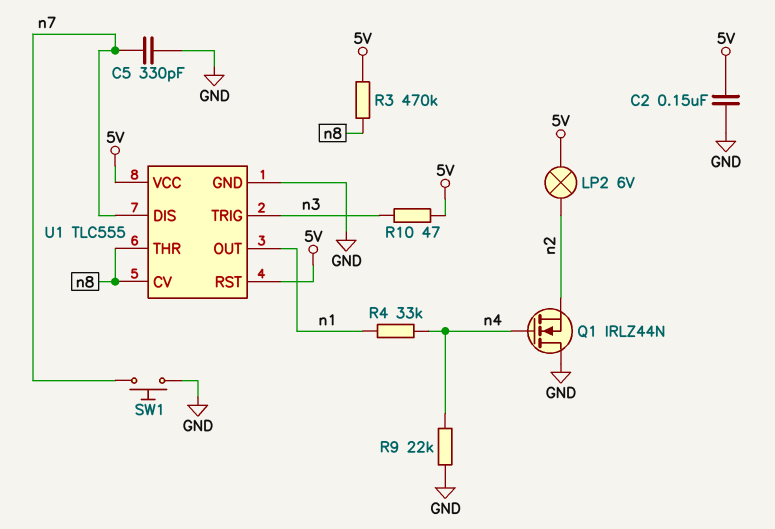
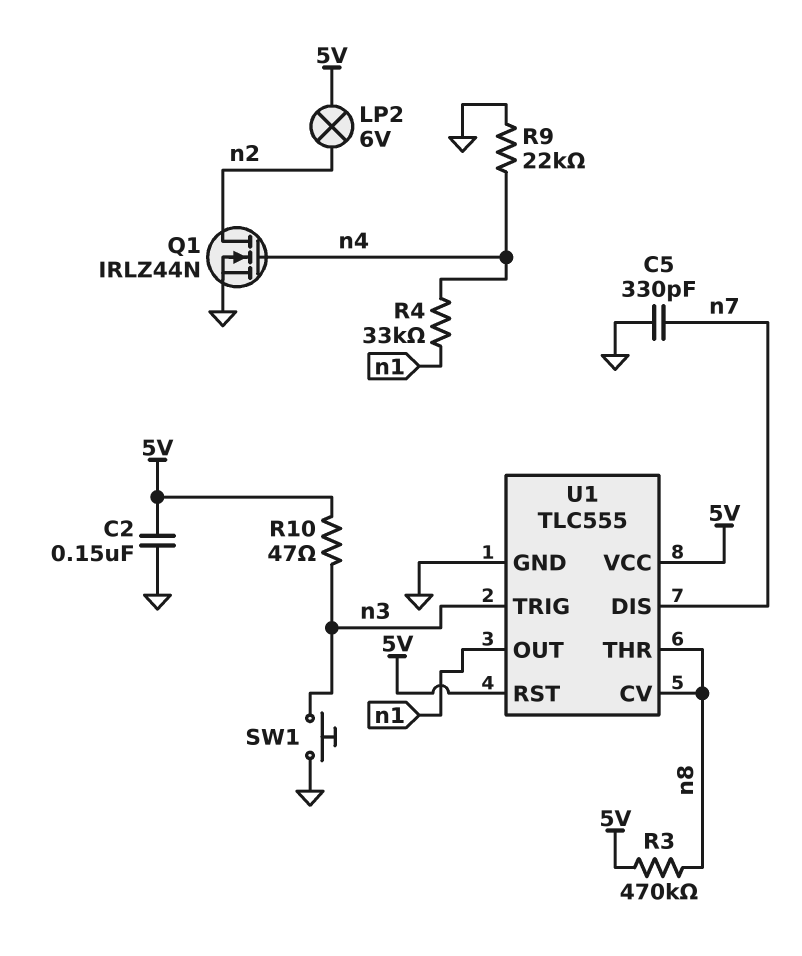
Q1: NMOS IRLZ44N (G n4, D GND, S n2) -> NMOS IRLZ44N (G n4, D n2, S GND)
SW1: button (GND, n7) -> button (GND, n3)

